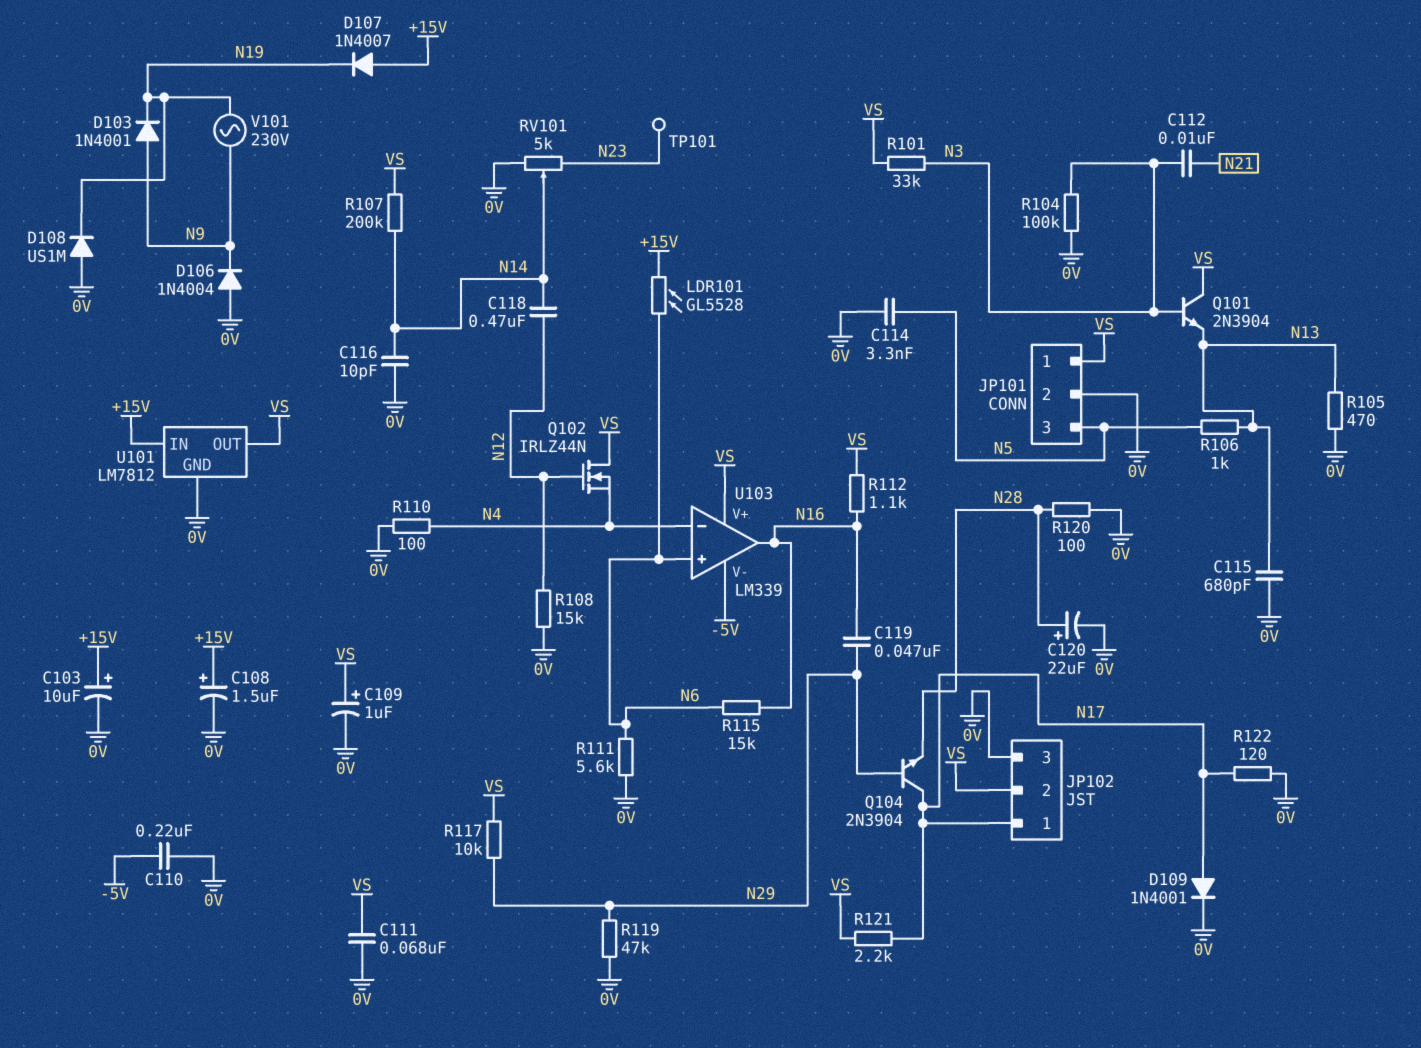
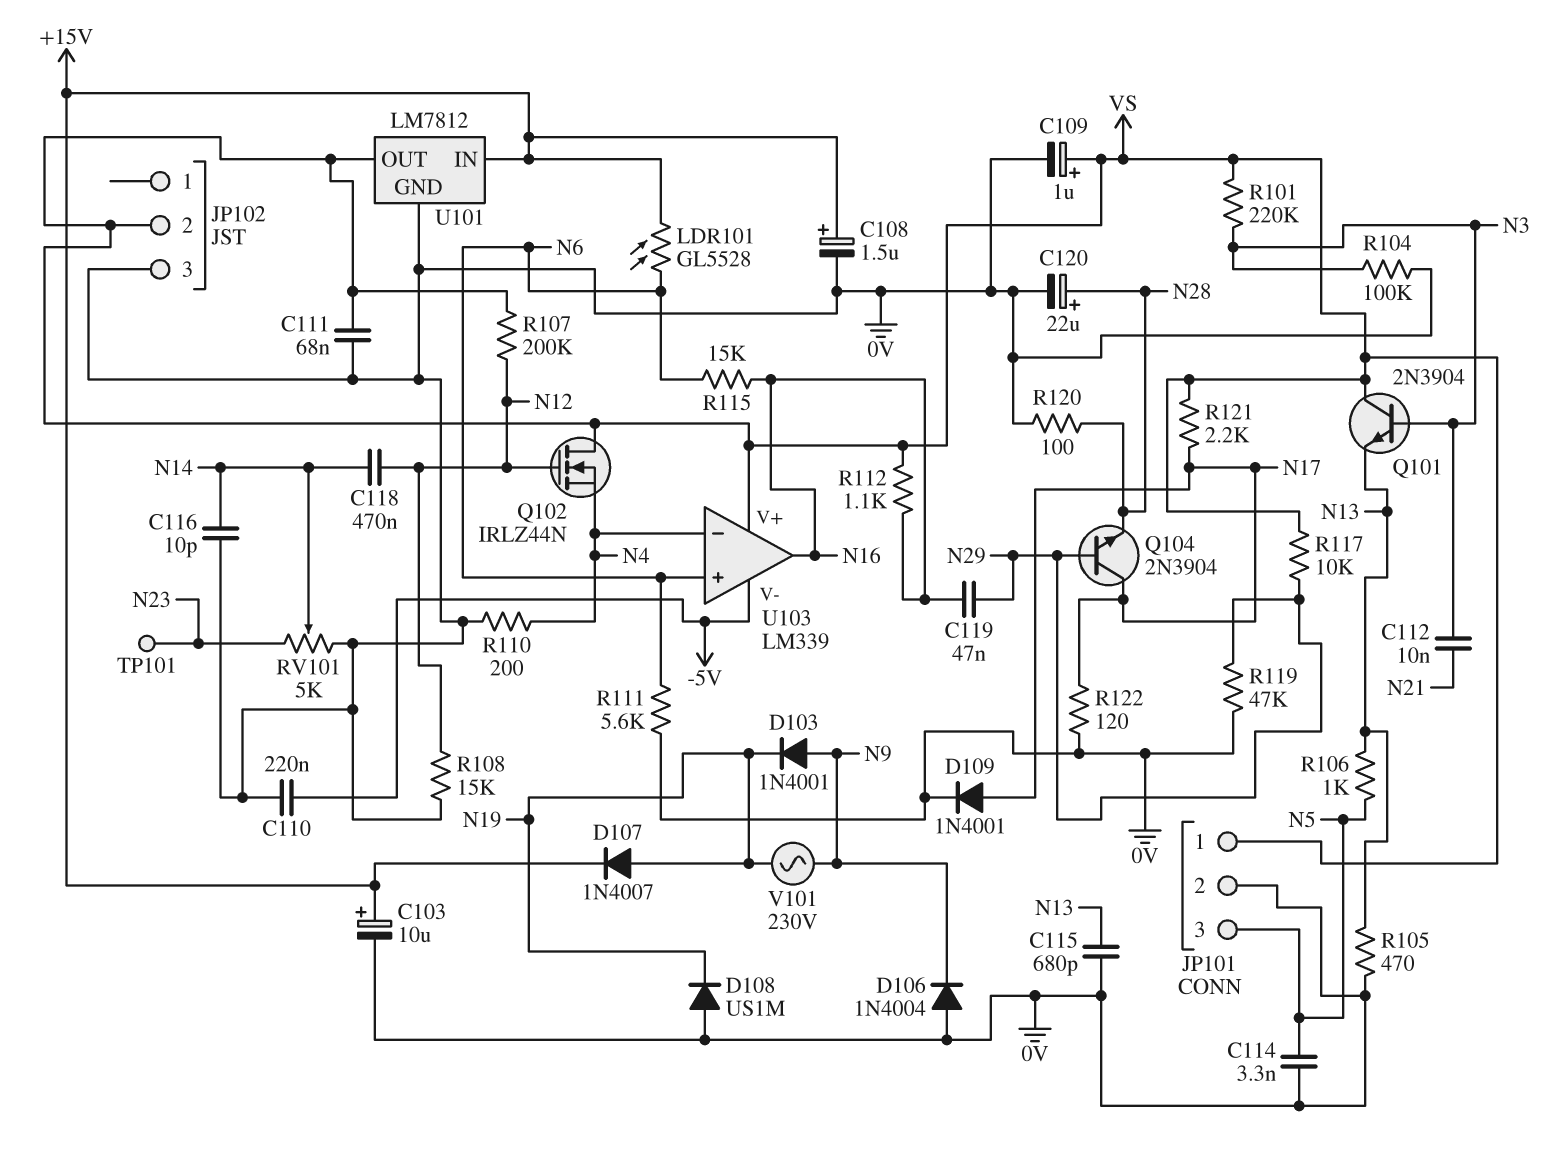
D107: diode 1N4007 (A +15V, K N19) -> diode 1N4007 (A N19, K +15V)
JP102 pin 1: N17 -> none
R101: 33k (N3, VS) -> 220k (N3, VS)
R107: 200k (N14, VS) -> 200k (N12, VS)
R110: 100 (0V, N4) -> 200 (0V, N4)

